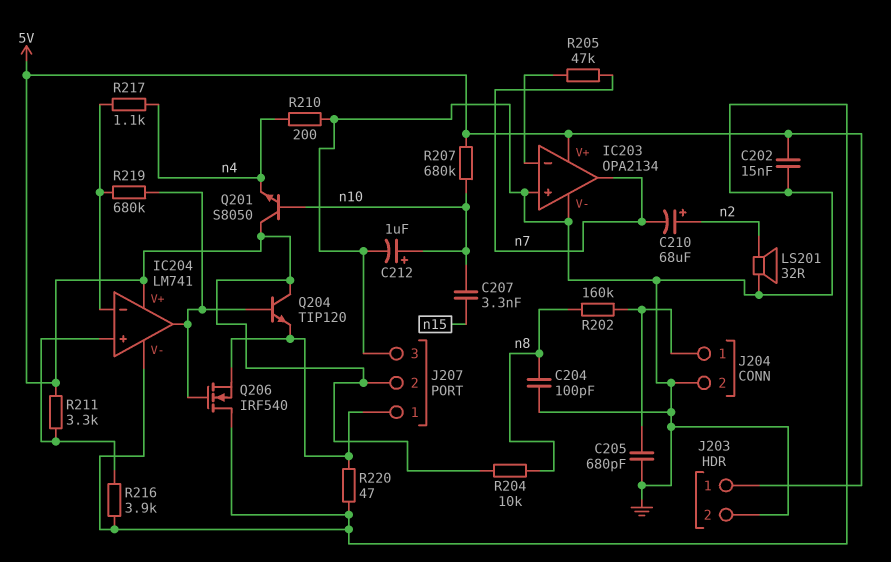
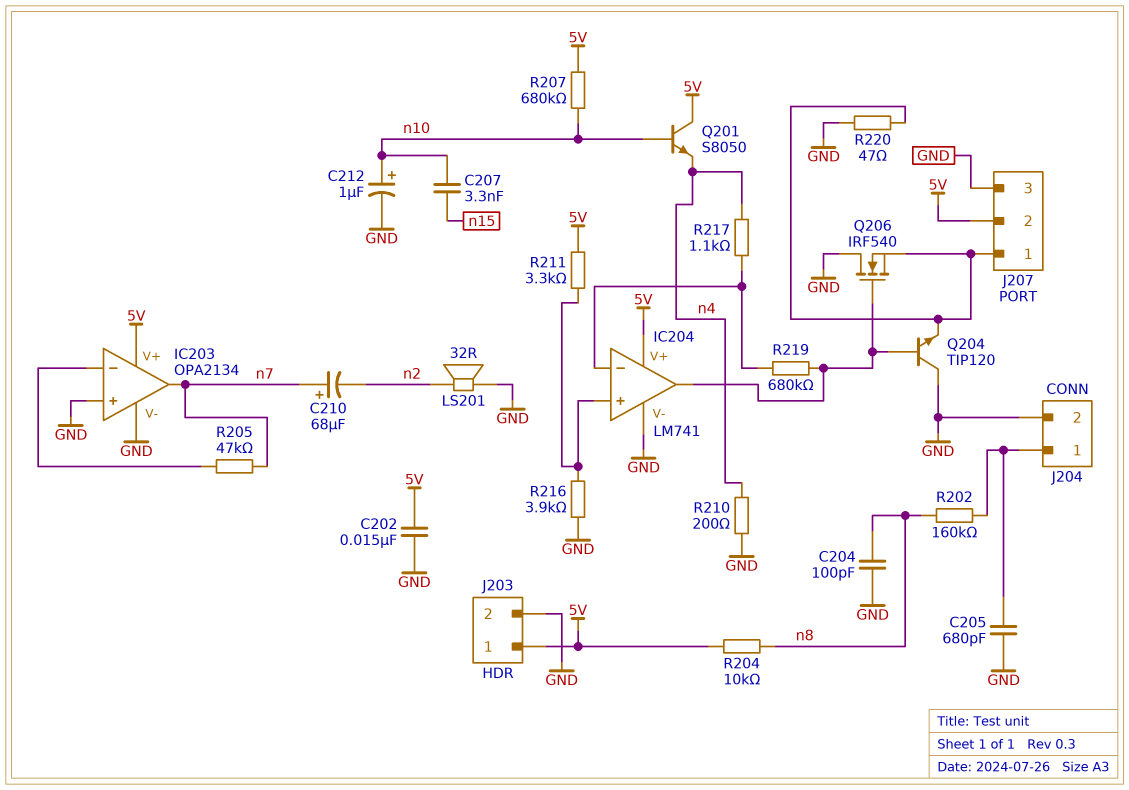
C210: 68uF (plus n2, minus n7) -> 68uF (plus n7, minus n2)
Q204: NPN TIP120 (B IC204/out, C 5V, E J207/1) -> NPN TIP120 (B IC204/out, C GND, E J207/1)

